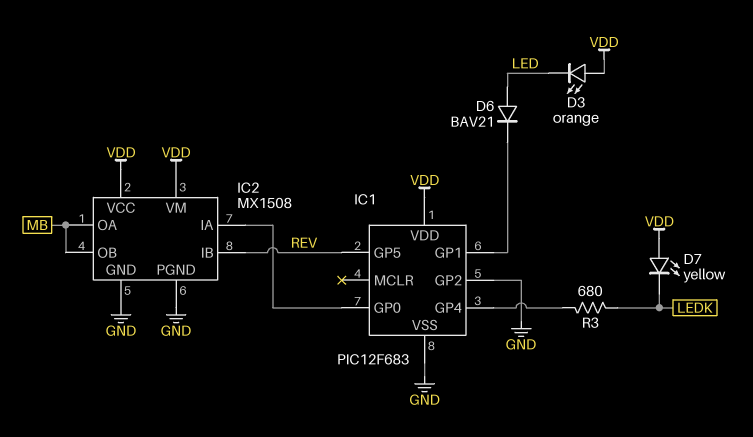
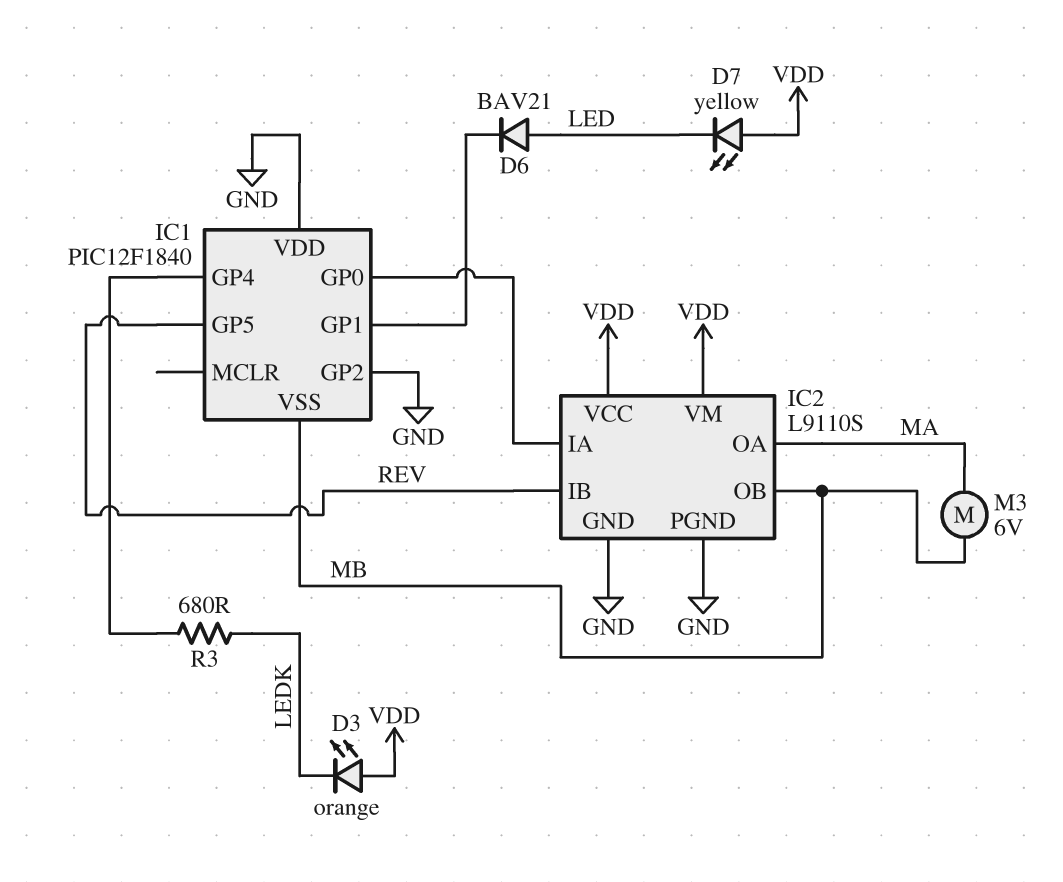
D3: LED orange (A VDD, K LED) -> LED orange (A VDD, K LEDK)
D7: LED yellow (A VDD, K LEDK) -> LED yellow (A VDD, K LED)
IC1: PIC12F683 -> PIC12F1840
IC1 pin VDD: VDD -> GND
IC1 pin VSS: GND -> MB
IC2: MX1508 -> L9110S
IC2 pin OA: MB -> MA
M3: none -> motor 6V (MA, MB)

